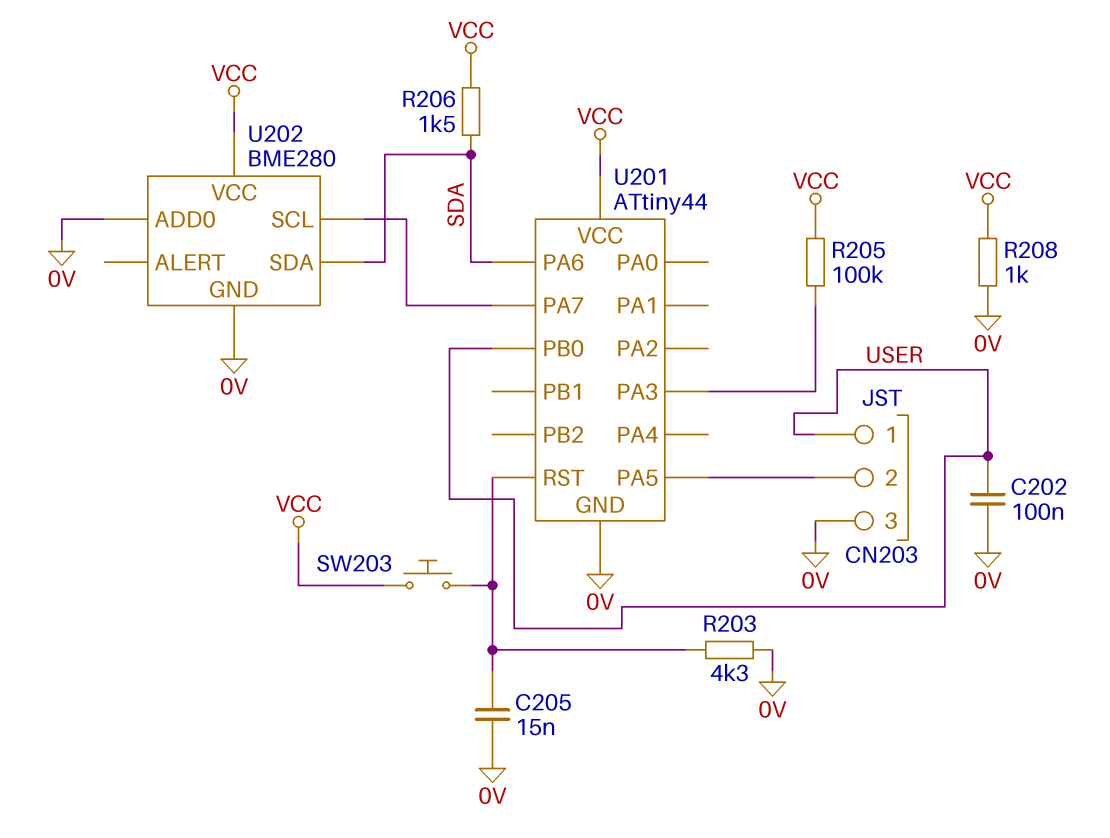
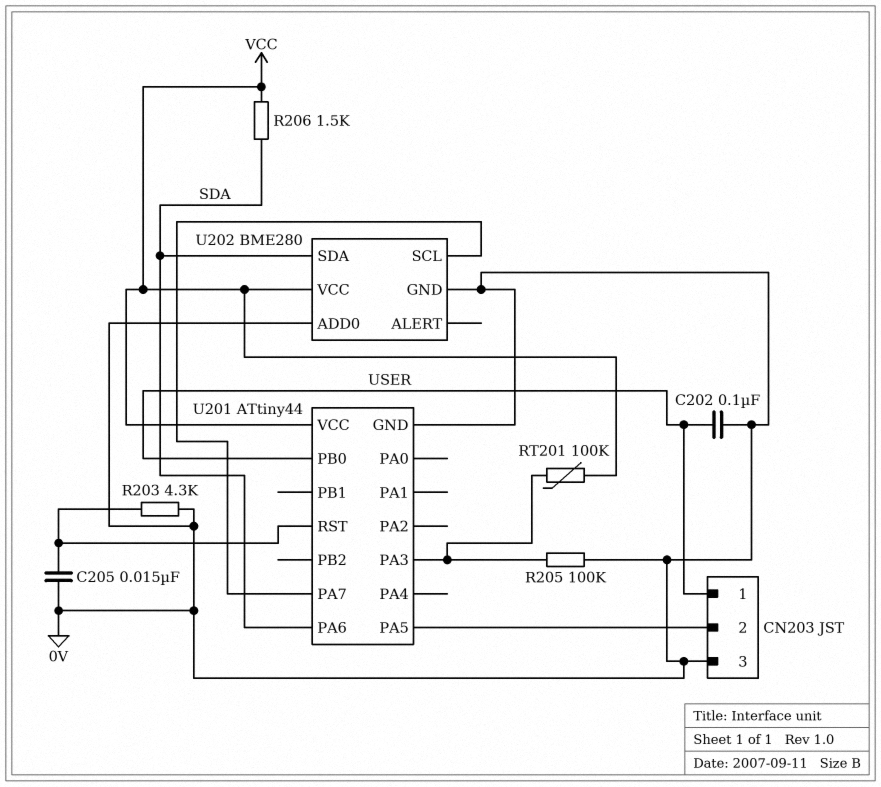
R205: 100k (U201/PA3, VCC) -> 100k (0V, U201/PA3)
R208: 1k (0V, VCC) -> none
RT201: none -> 100k (U201/PA3, VCC)
SW203: button (U201/RST, VCC) -> none

